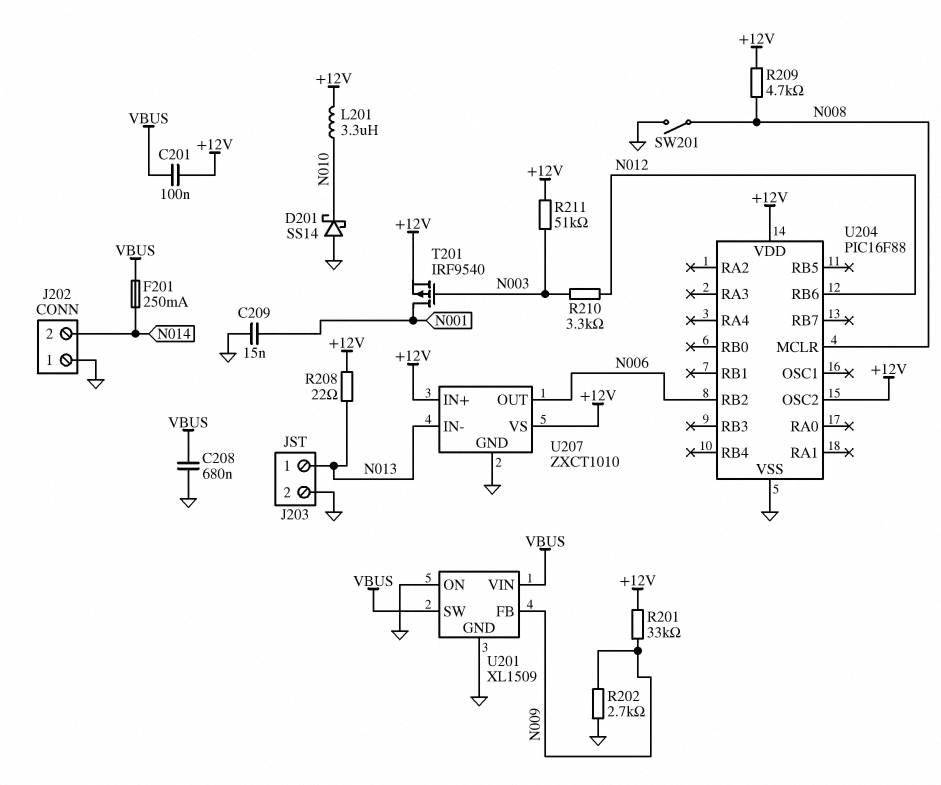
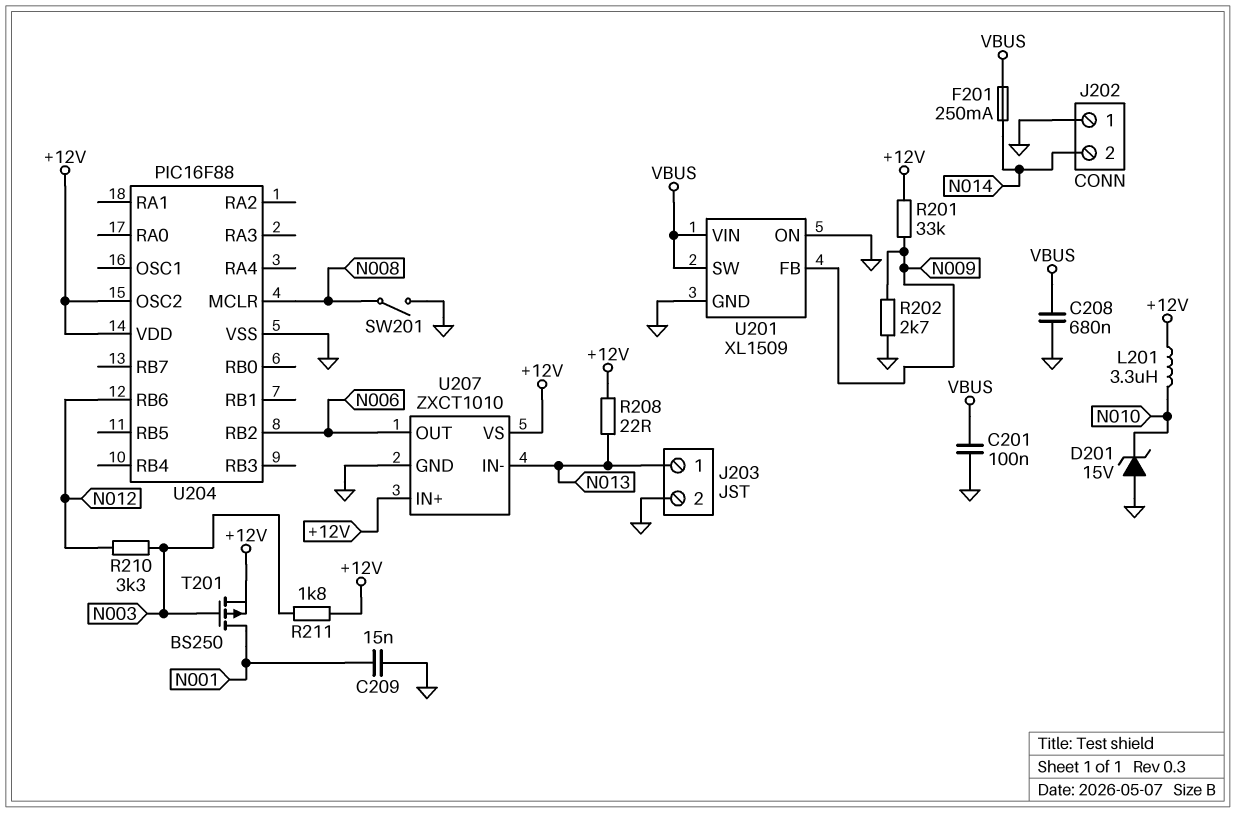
C201: 100nF (+12V, VBUS) -> 100nF (GND, VBUS)
D201: schottky SS14 (A GND, K N010) -> zener 15V (A GND, K N010)
R209: 4.7k (+12V, N008) -> none
R211: 51k (+12V, N003) -> 1.8k (+12V, N003)
T201: PMOS IRF9540 (G N003, D N001, S +12V) -> PMOS BS250 (G N003, D N001, S +12V)

